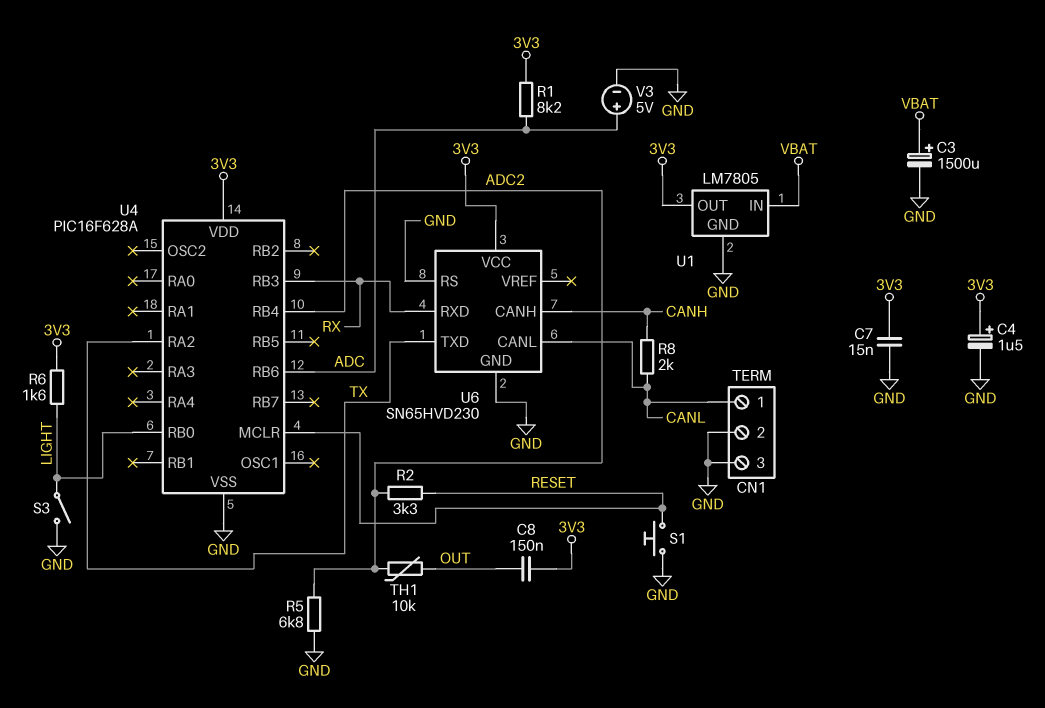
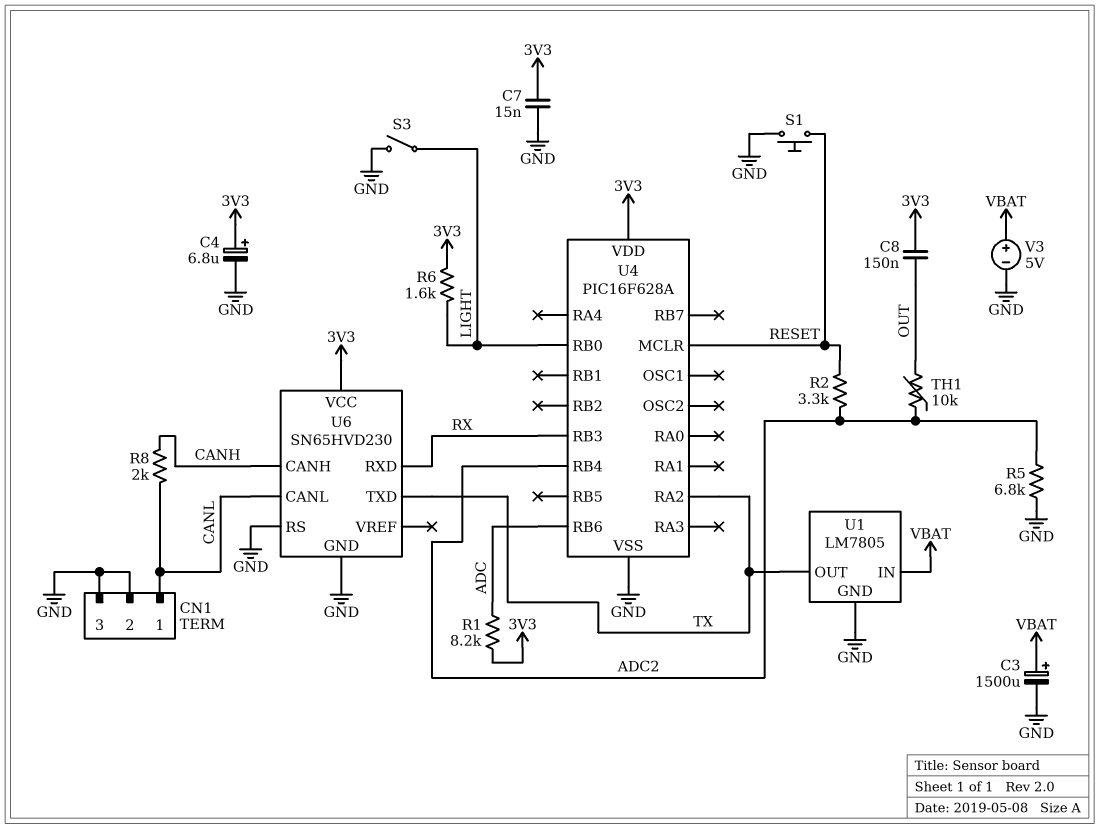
C4: 1.5uF (plus 3V3, minus GND) -> 6.8uF (plus 3V3, minus GND)
U1 pin OUT: 3V3 -> TX
V3: 5V (plus ADC, minus GND) -> 5V (plus VBAT, minus GND)

